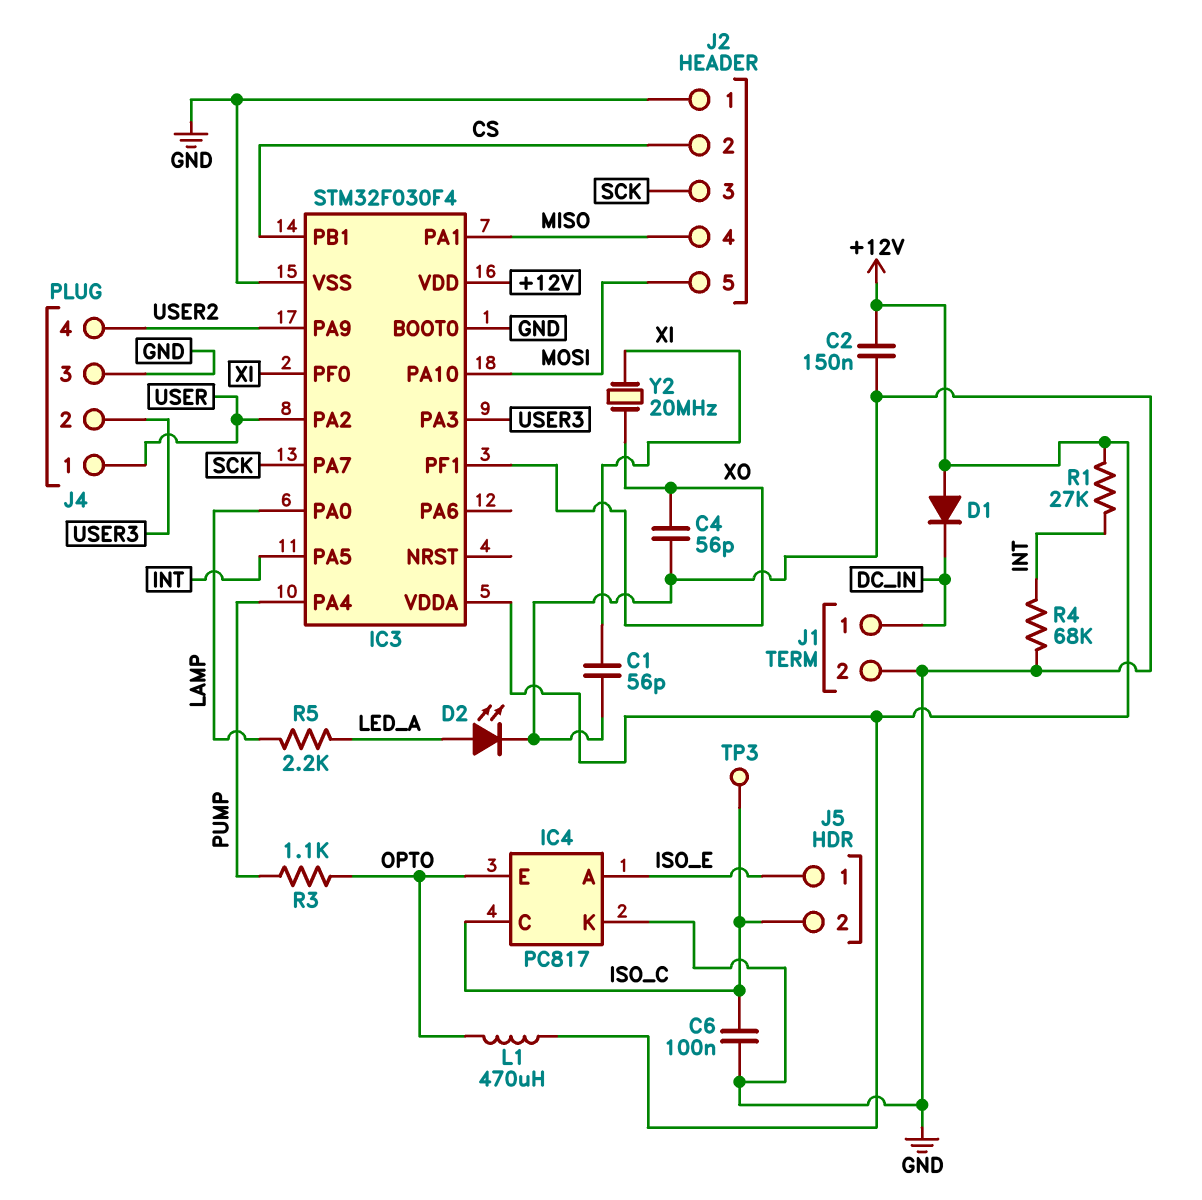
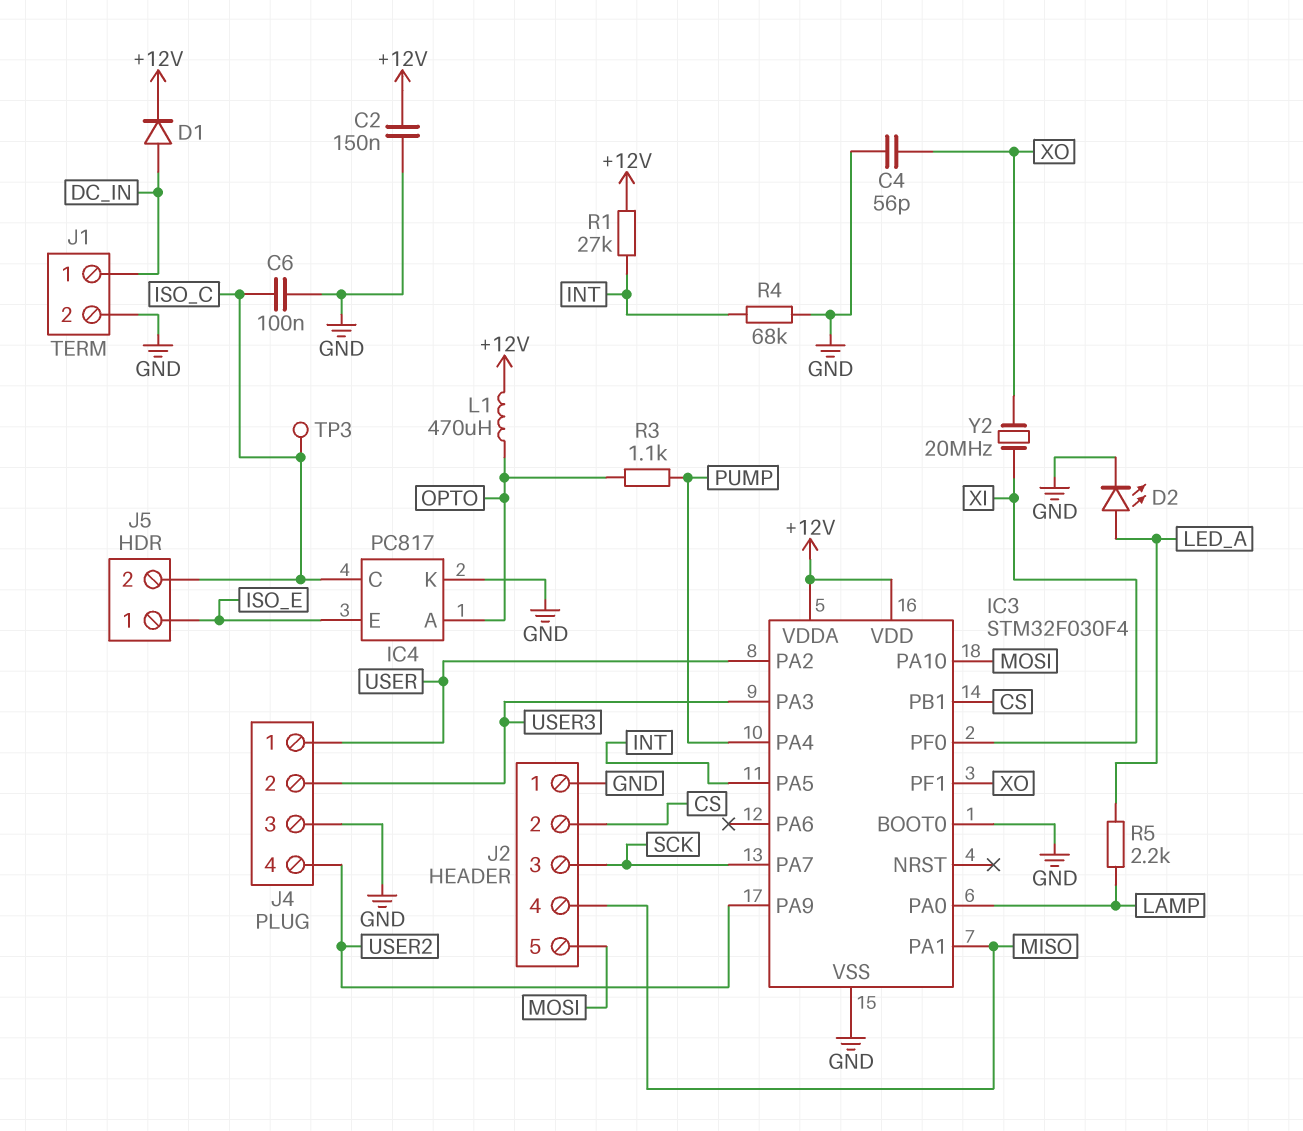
C1: 56pF (GND, XI) -> none
D1: diode (A +12V, K DC_IN) -> diode (A DC_IN, K +12V)
IC4 pin A: ISO_E -> OPTO
IC4 pin E: OPTO -> ISO_E

